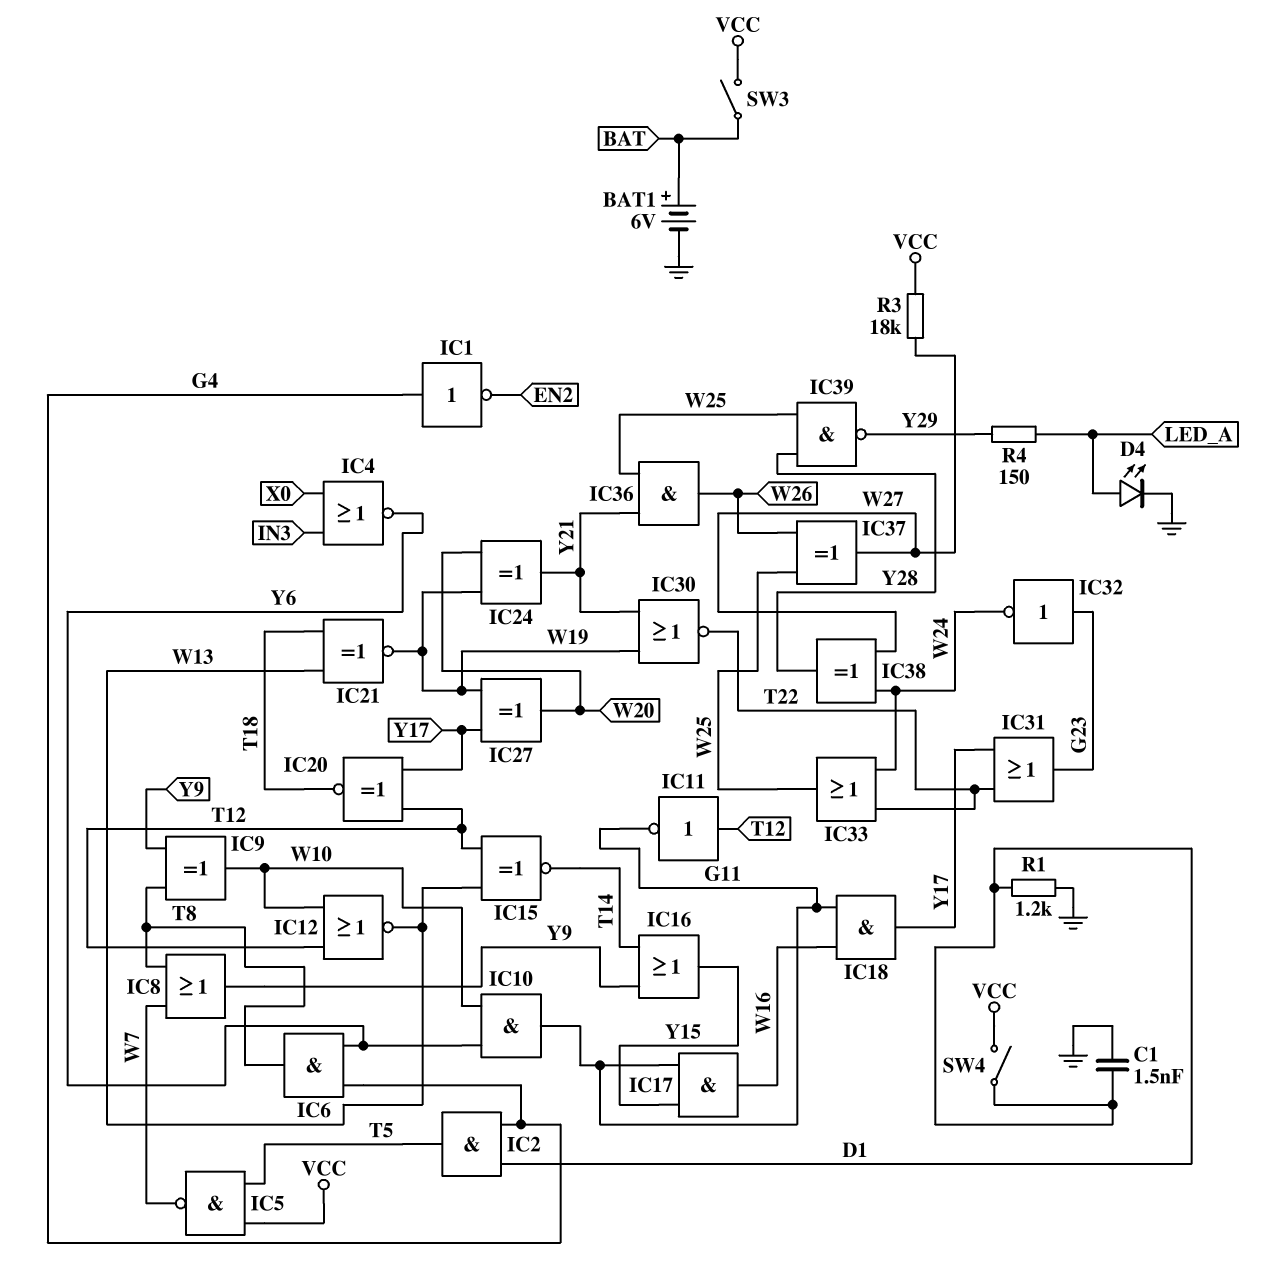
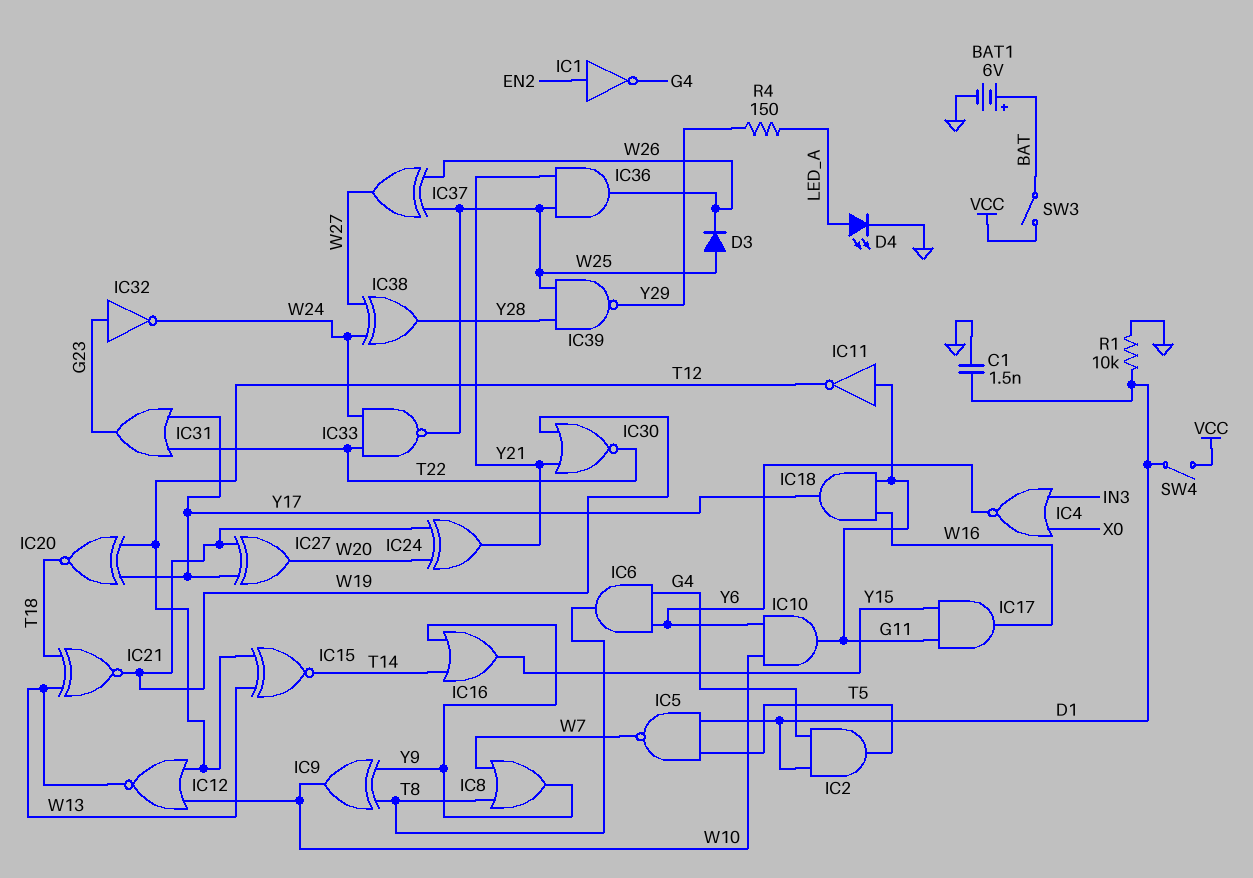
D3: none -> diode (A W25, K W26)
IC1: NOT (in G4, out EN2) -> NOT (in EN2, out G4)
IC5: NAND (in T5, in VCC, out W7) -> NAND (in D1, in T5, out W7)
IC11: NOT (in T12, out G11) -> NOT (in G11, out T12)
IC33: OR (in T22, in W24, out W25) -> NAND (in T22, in W24, out W25)
R1: 1.2k (D1, GND) -> 10k (D1, GND)
R3: 18k (VCC, W27) -> none

